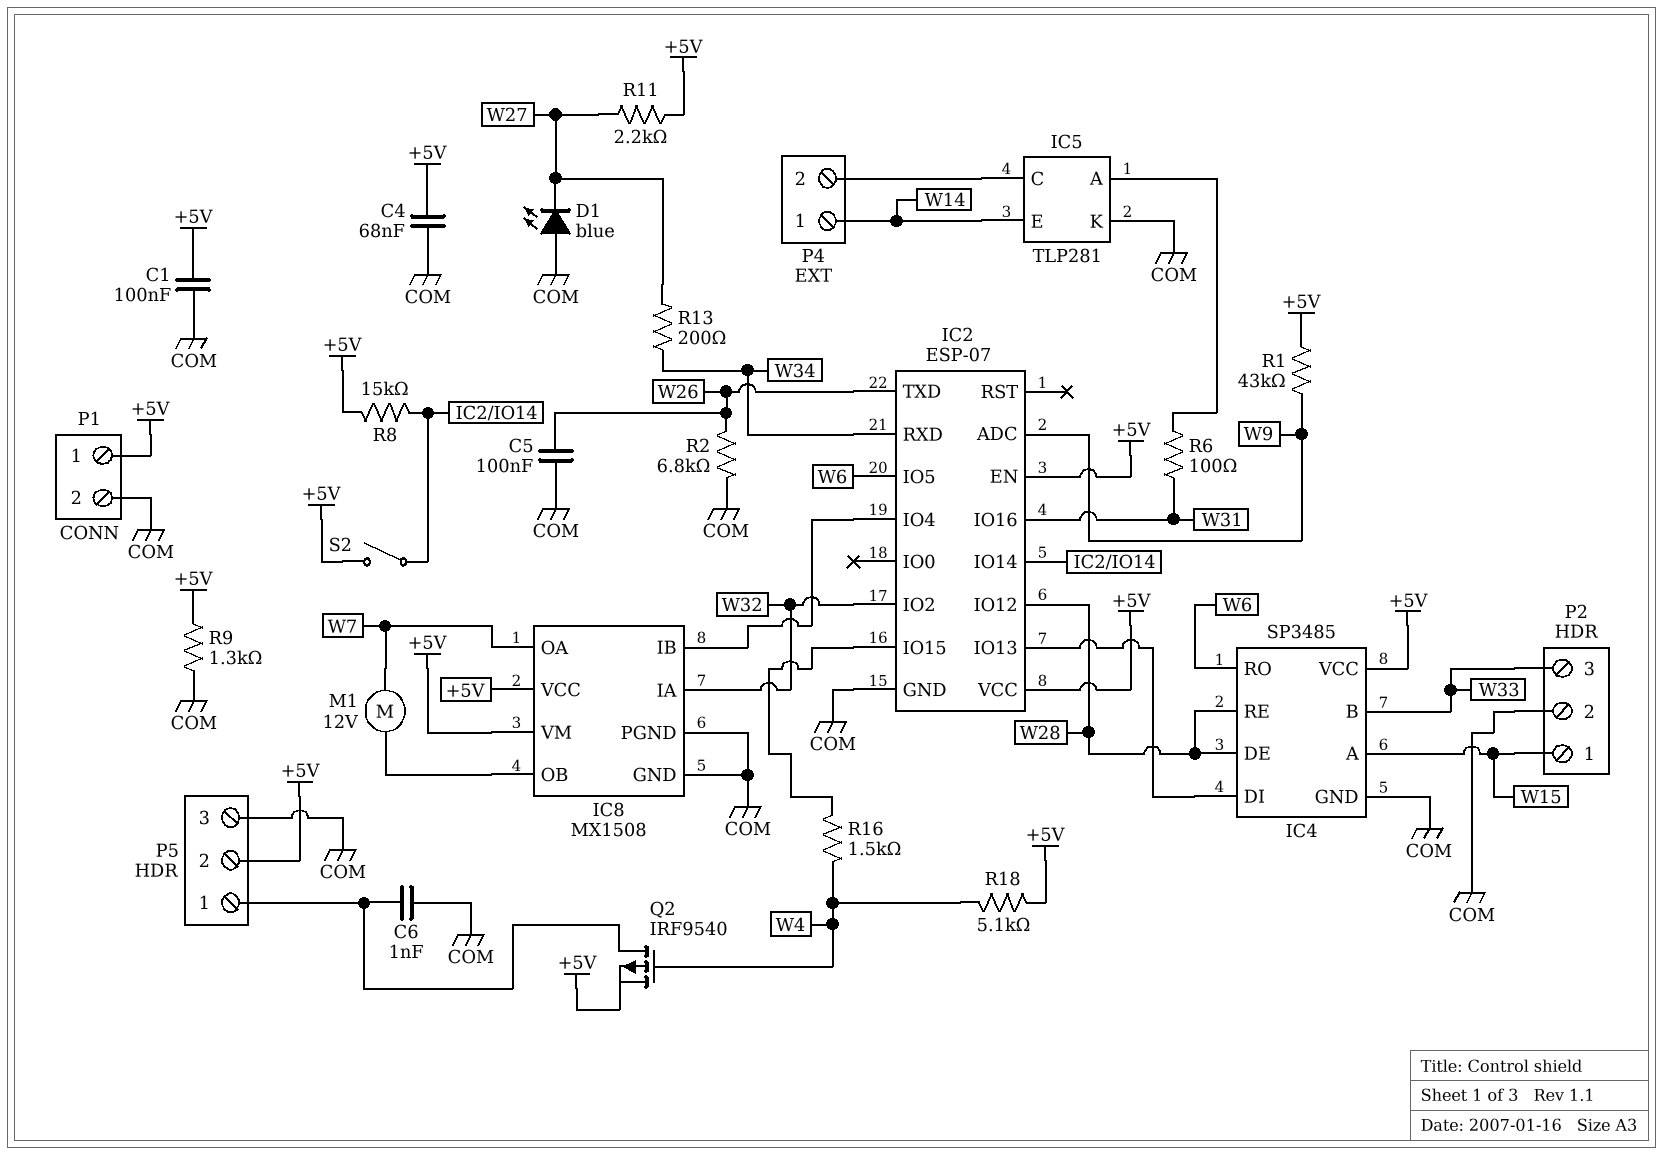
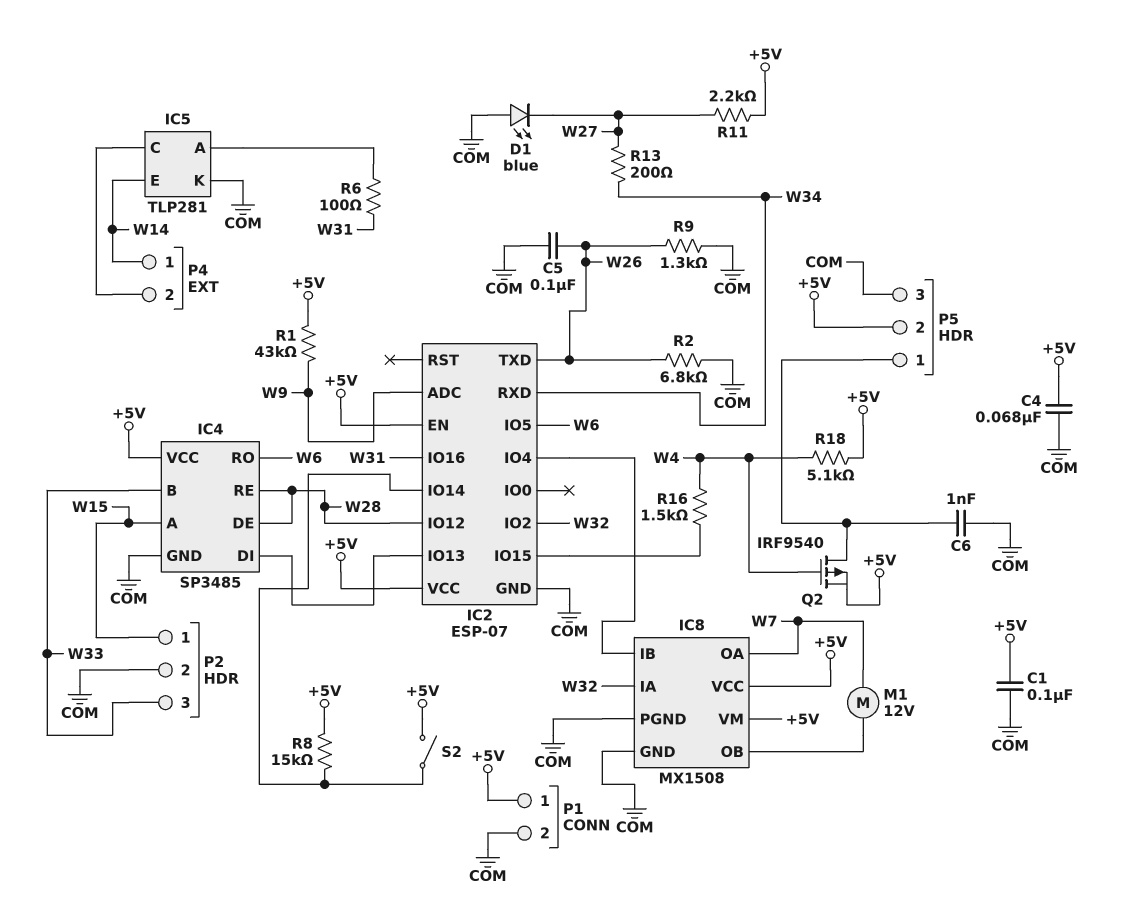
R9: 1.3k (+5V, COM) -> 1.3k (COM, W26)

